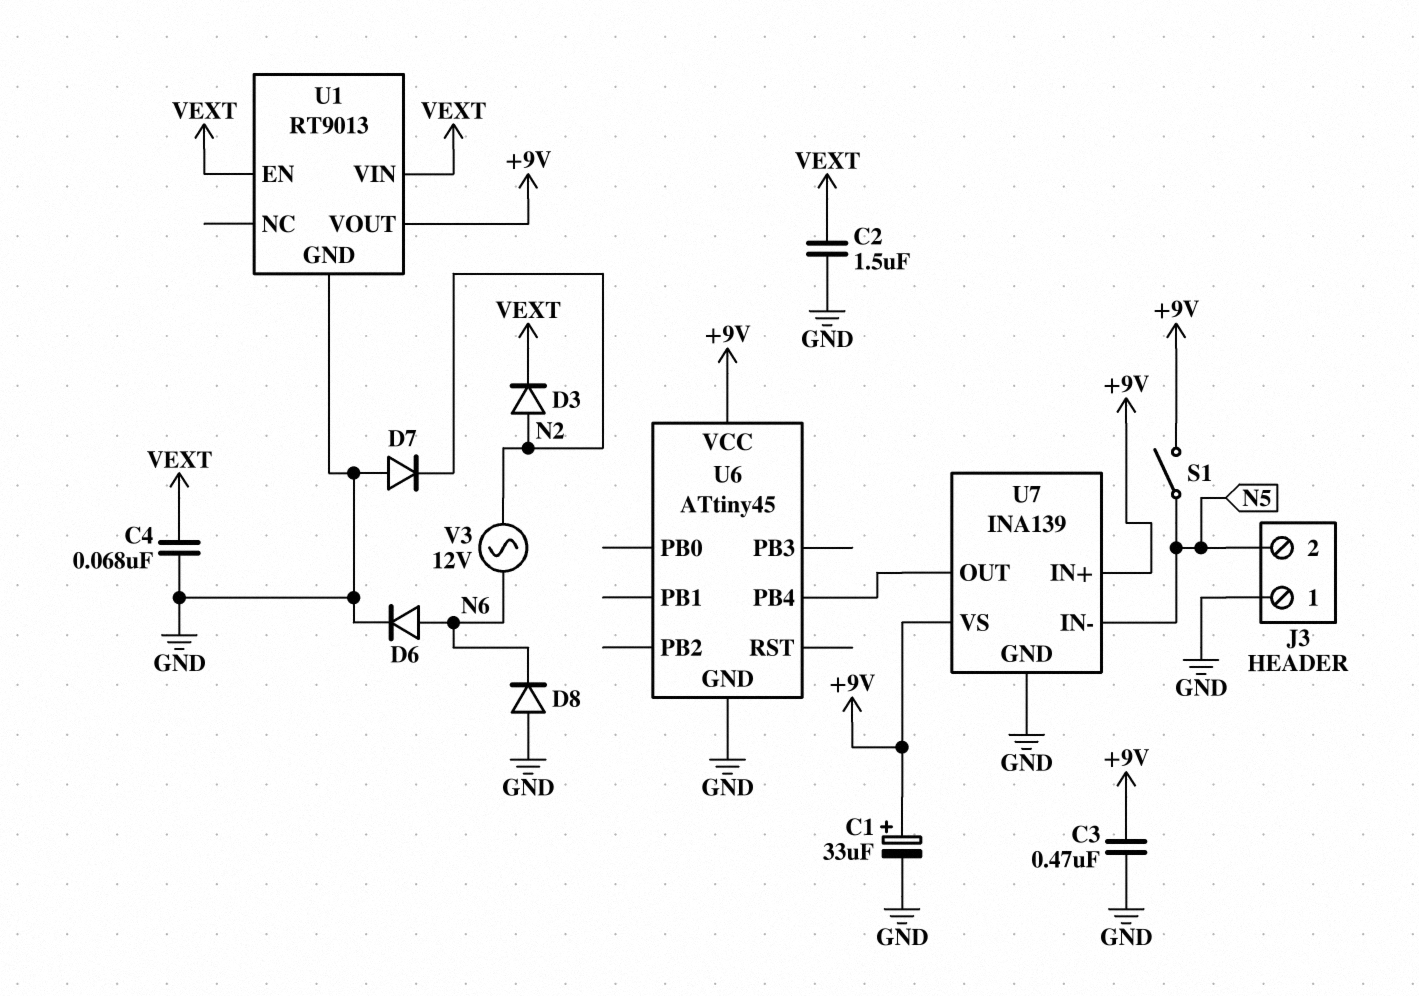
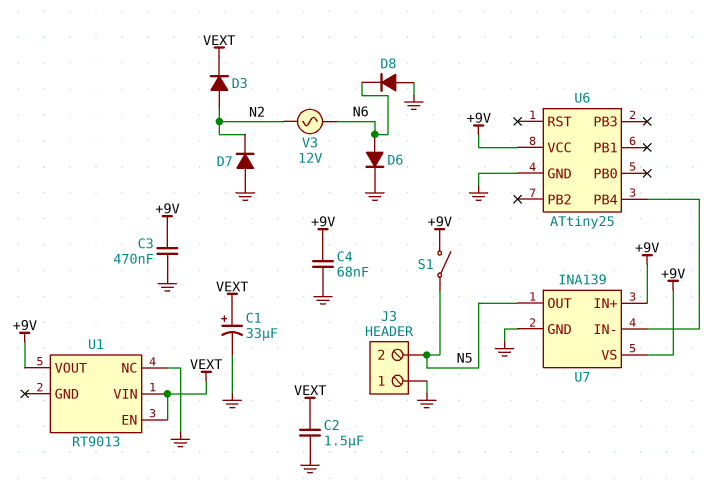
C1: 33uF (plus +9V, minus GND) -> 33uF (plus VEXT, minus GND)
C4: 68nF (GND, VEXT) -> 68nF (+9V, GND)
U1 pin GND: GND -> none
U1 pin NC: none -> GND
U6: ATtiny45 -> ATtiny25
U7 pin IN-: N5 -> U6/PB4
U7 pin OUT: U6/PB4 -> N5

